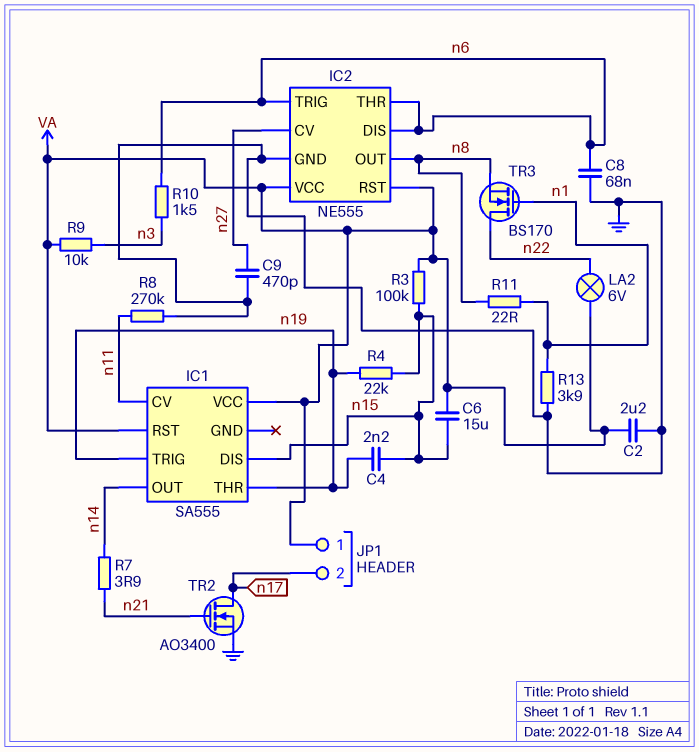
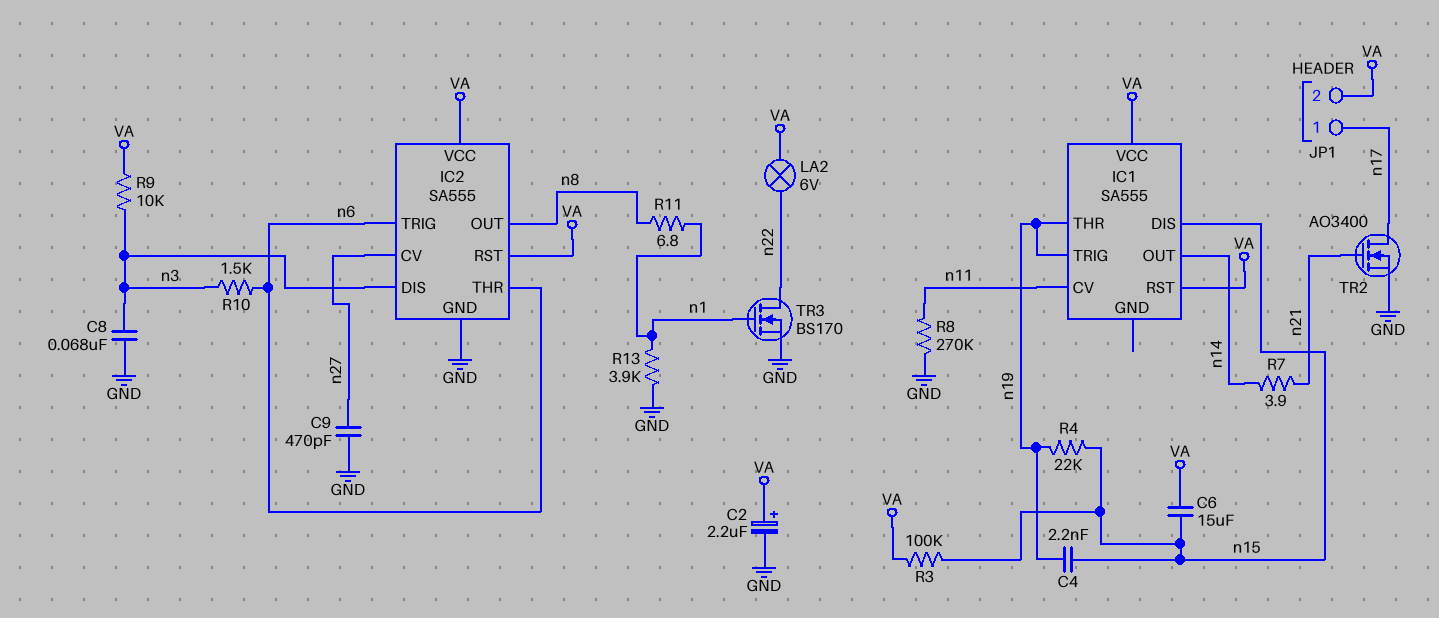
C2: 2.2uF (GND, VA) -> 2.2uF (plus VA, minus GND)
C8: 68nF (GND, n6) -> 68nF (GND, n3)
IC2: NE555 -> SA555
IC2 pin DIS: n6 -> n3
JP1 pin 1: VA -> n17
JP1 pin 2: n17 -> VA
R11: 22 (n1, n8) -> 6.8 (n1, n8)
TR3: NMOS BS170 (G n1, D n22, S n8) -> NMOS BS170 (G n1, D n22, S GND)

